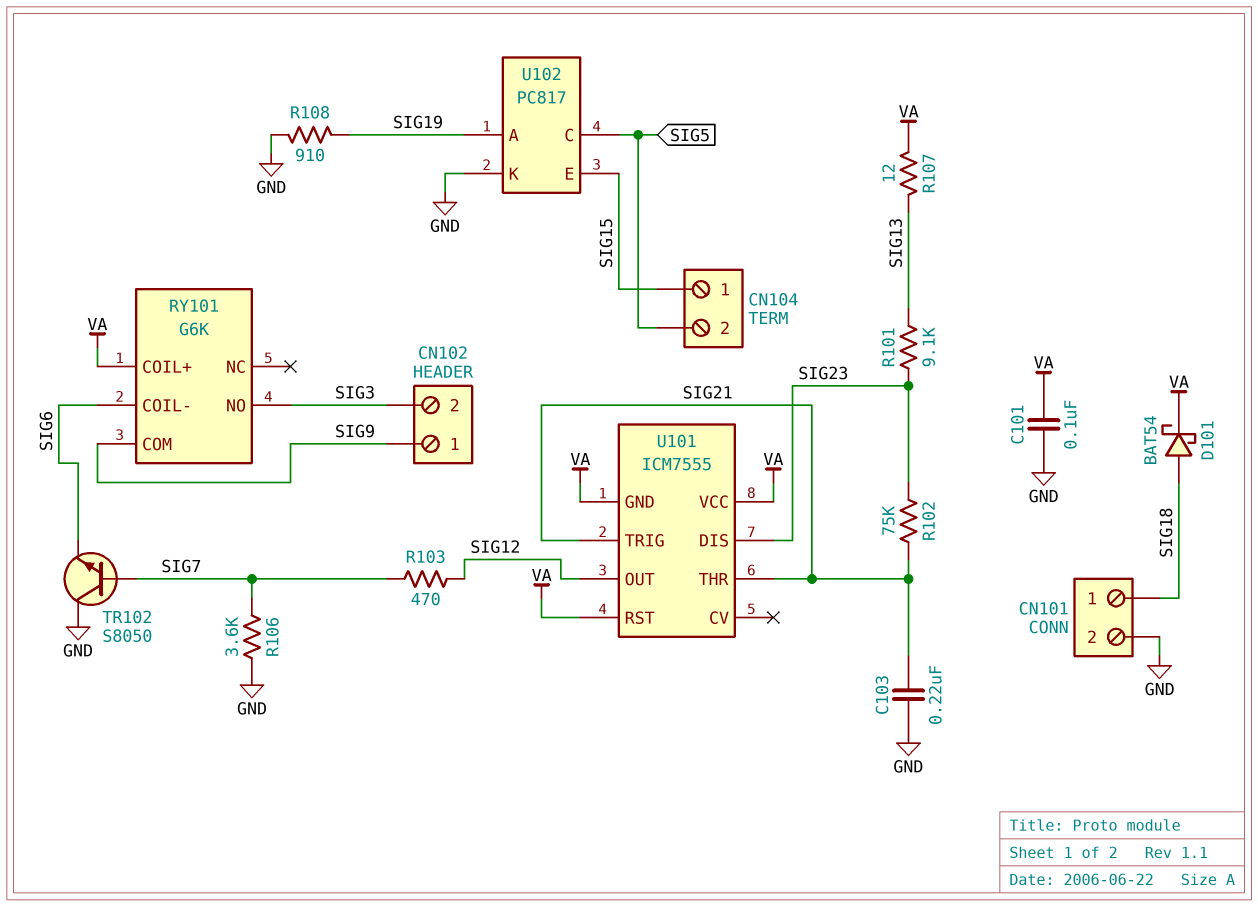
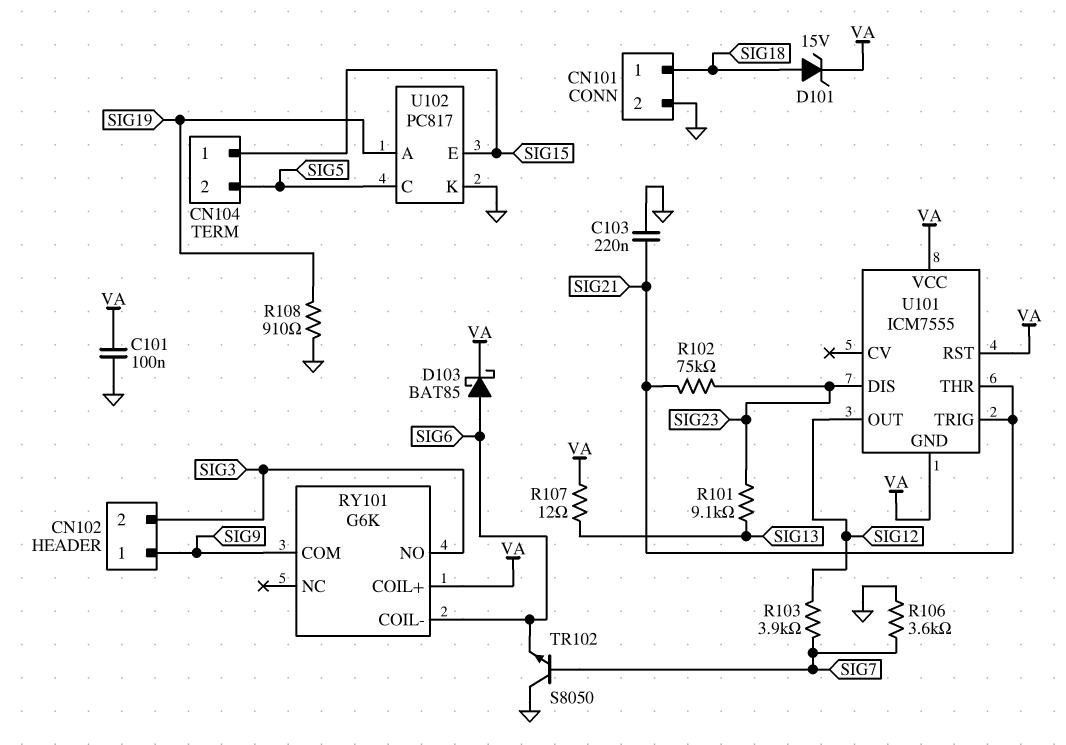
D101: schottky BAT54 (A SIG18, K VA) -> zener 15V (A SIG18, K VA)
D103: none -> schottky BAT85 (A SIG6, K VA)
R103: 470 (SIG7, SIG12) -> 3.9k (SIG7, SIG12)

